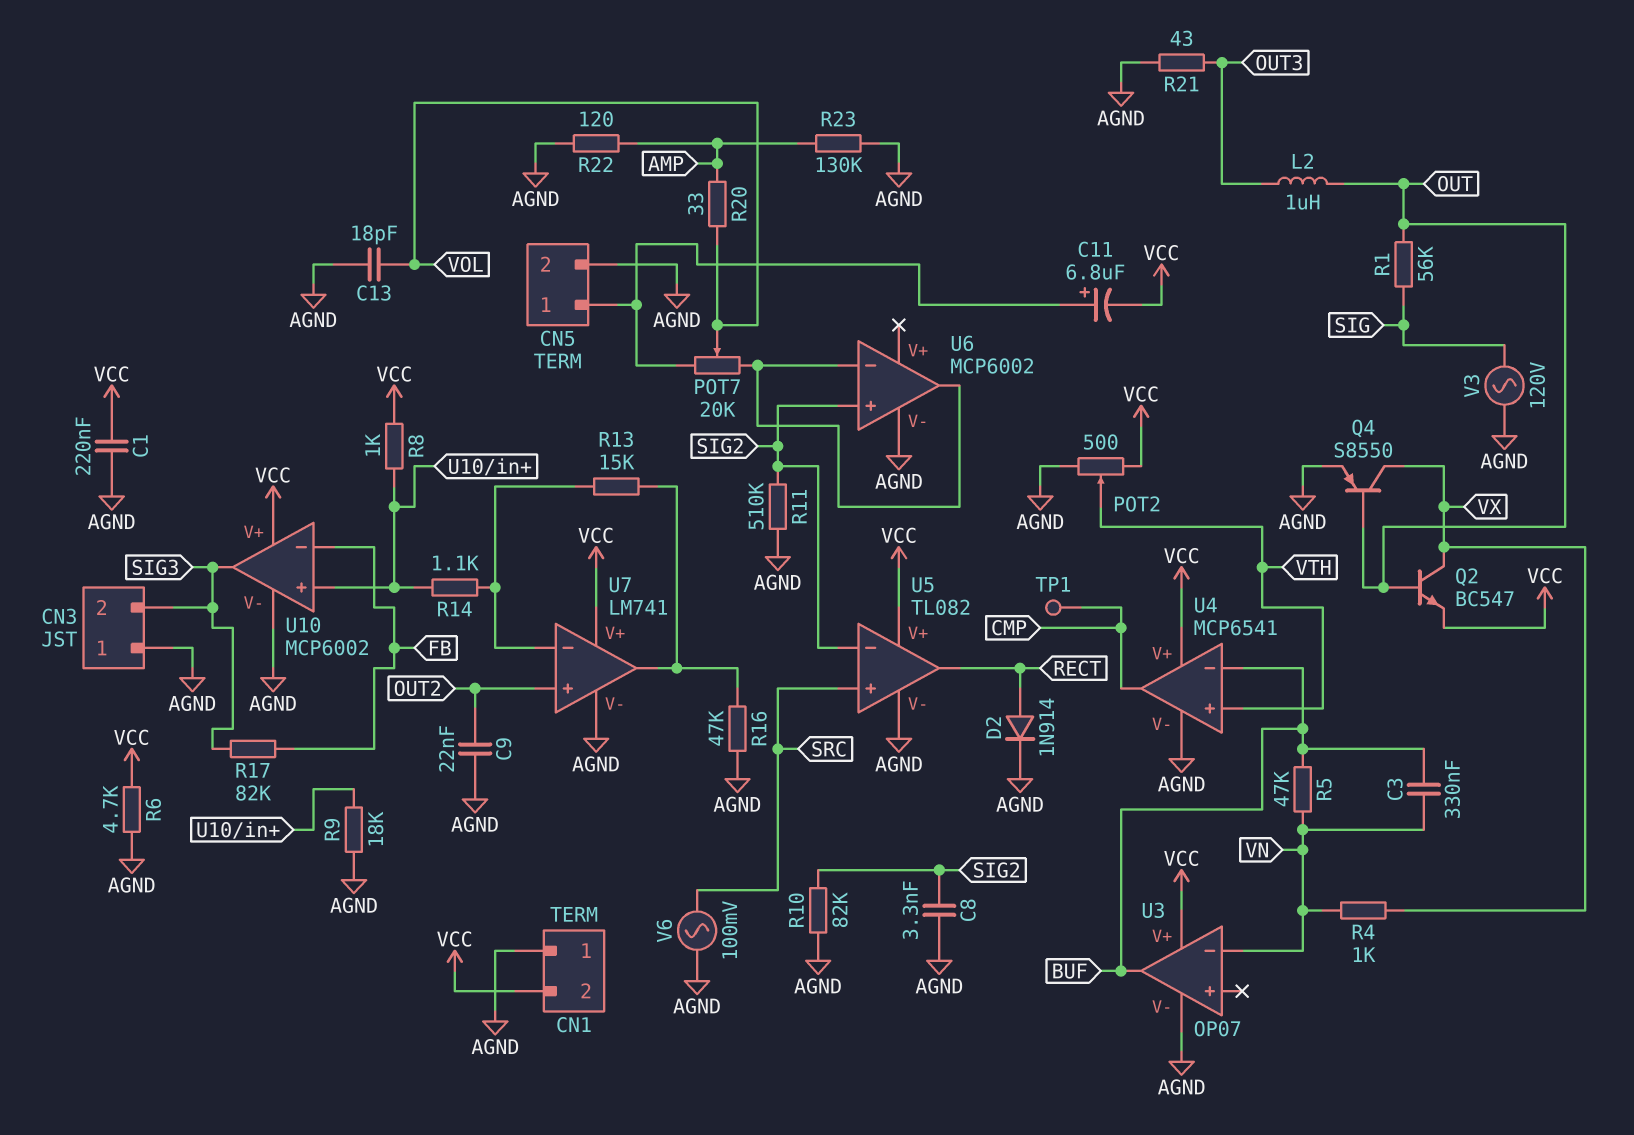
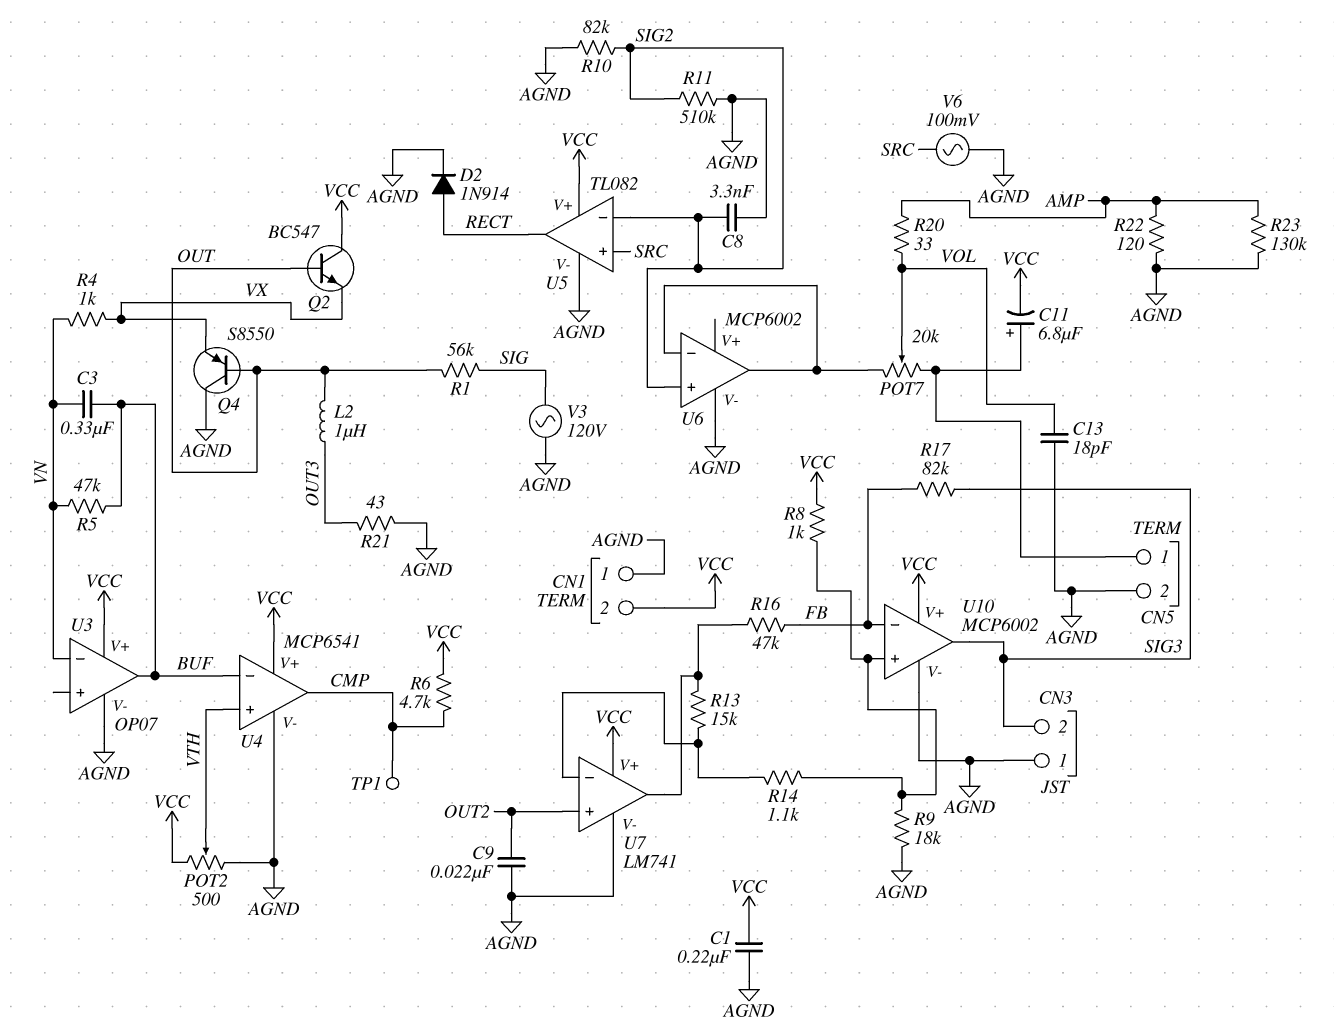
Q2: NPN BC547 (B OUT, C VX, E VCC) -> NPN BC547 (B OUT, C VCC, E VX)
Q4: PNP S8550 (B OUT, C VX, E AGND) -> PNP S8550 (B OUT, C AGND, E VX)
R6: 4.7k (AGND, VCC) -> 4.7k (CMP, VCC)
R16: 47k (AGND, U7/out) -> 47k (FB, U7/out)

